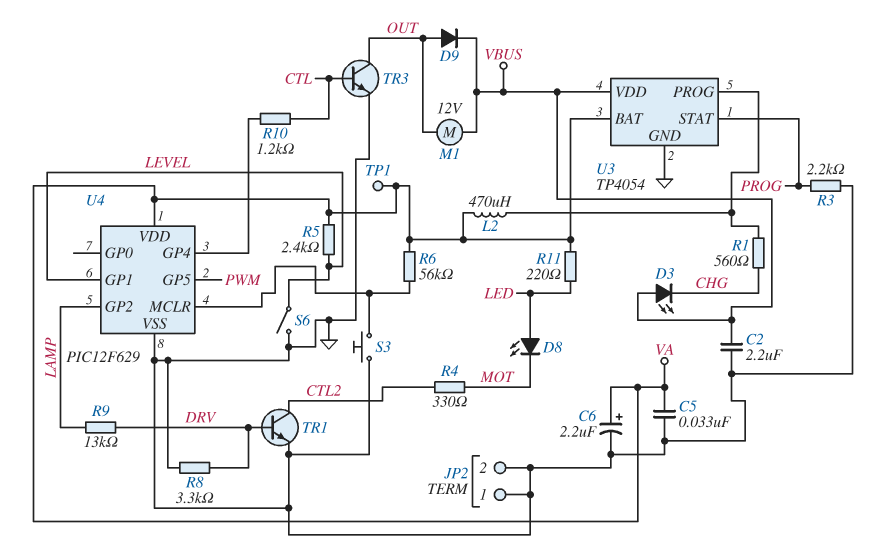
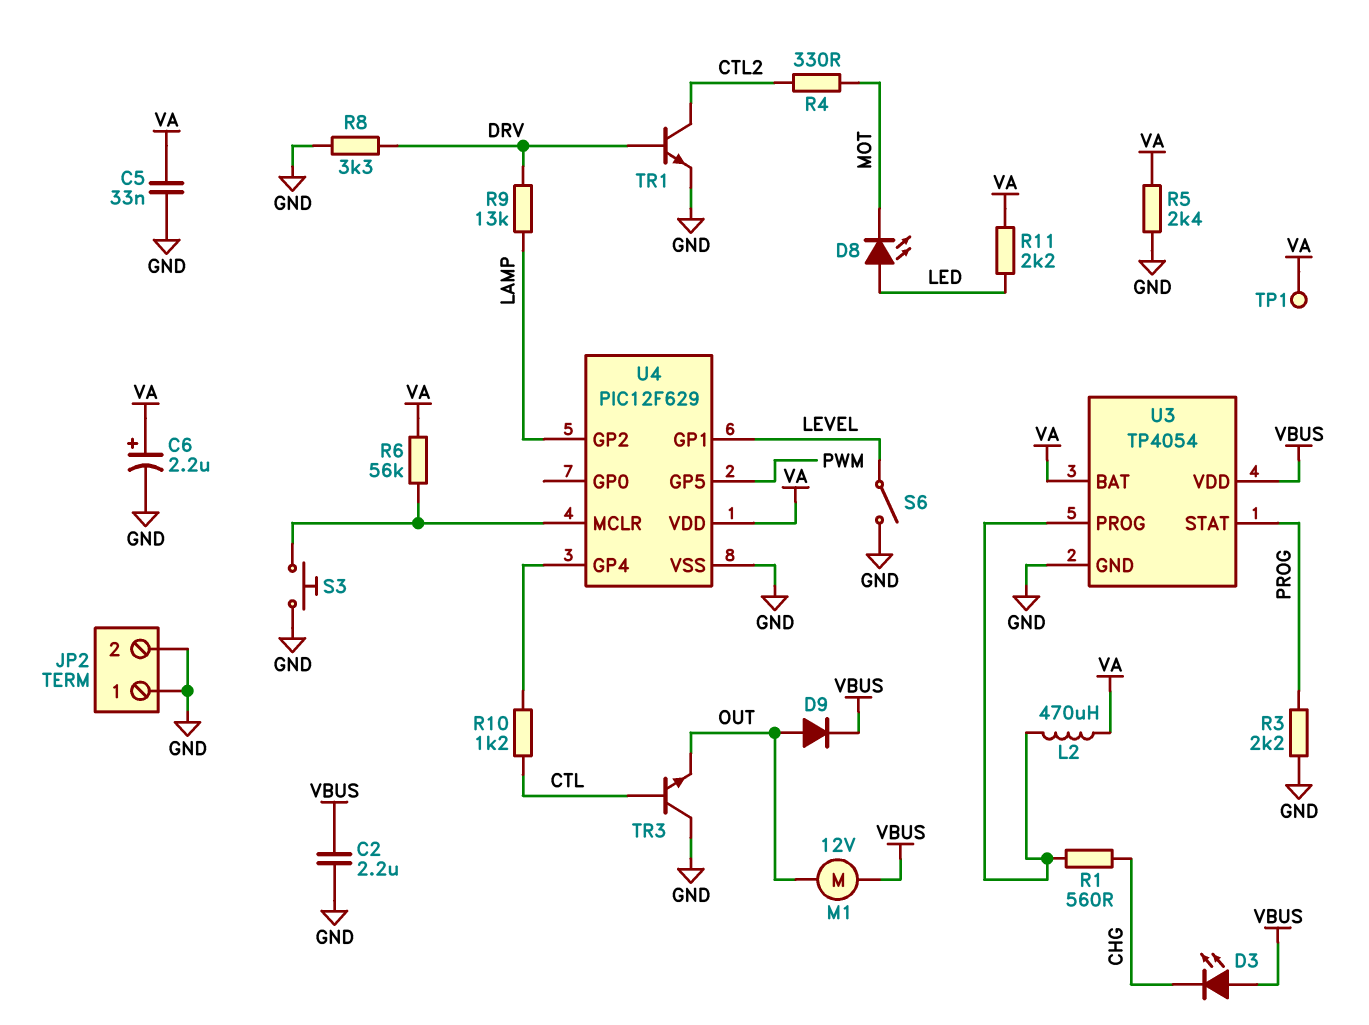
R5: 2.4k (LEVEL, VA) -> 2.4k (GND, VA)
R11: 220 (LED, VA) -> 2.2k (LED, VA)
TR3: NPN (B CTL, C OUT, E GND) -> NPN (B CTL, C GND, E OUT)

